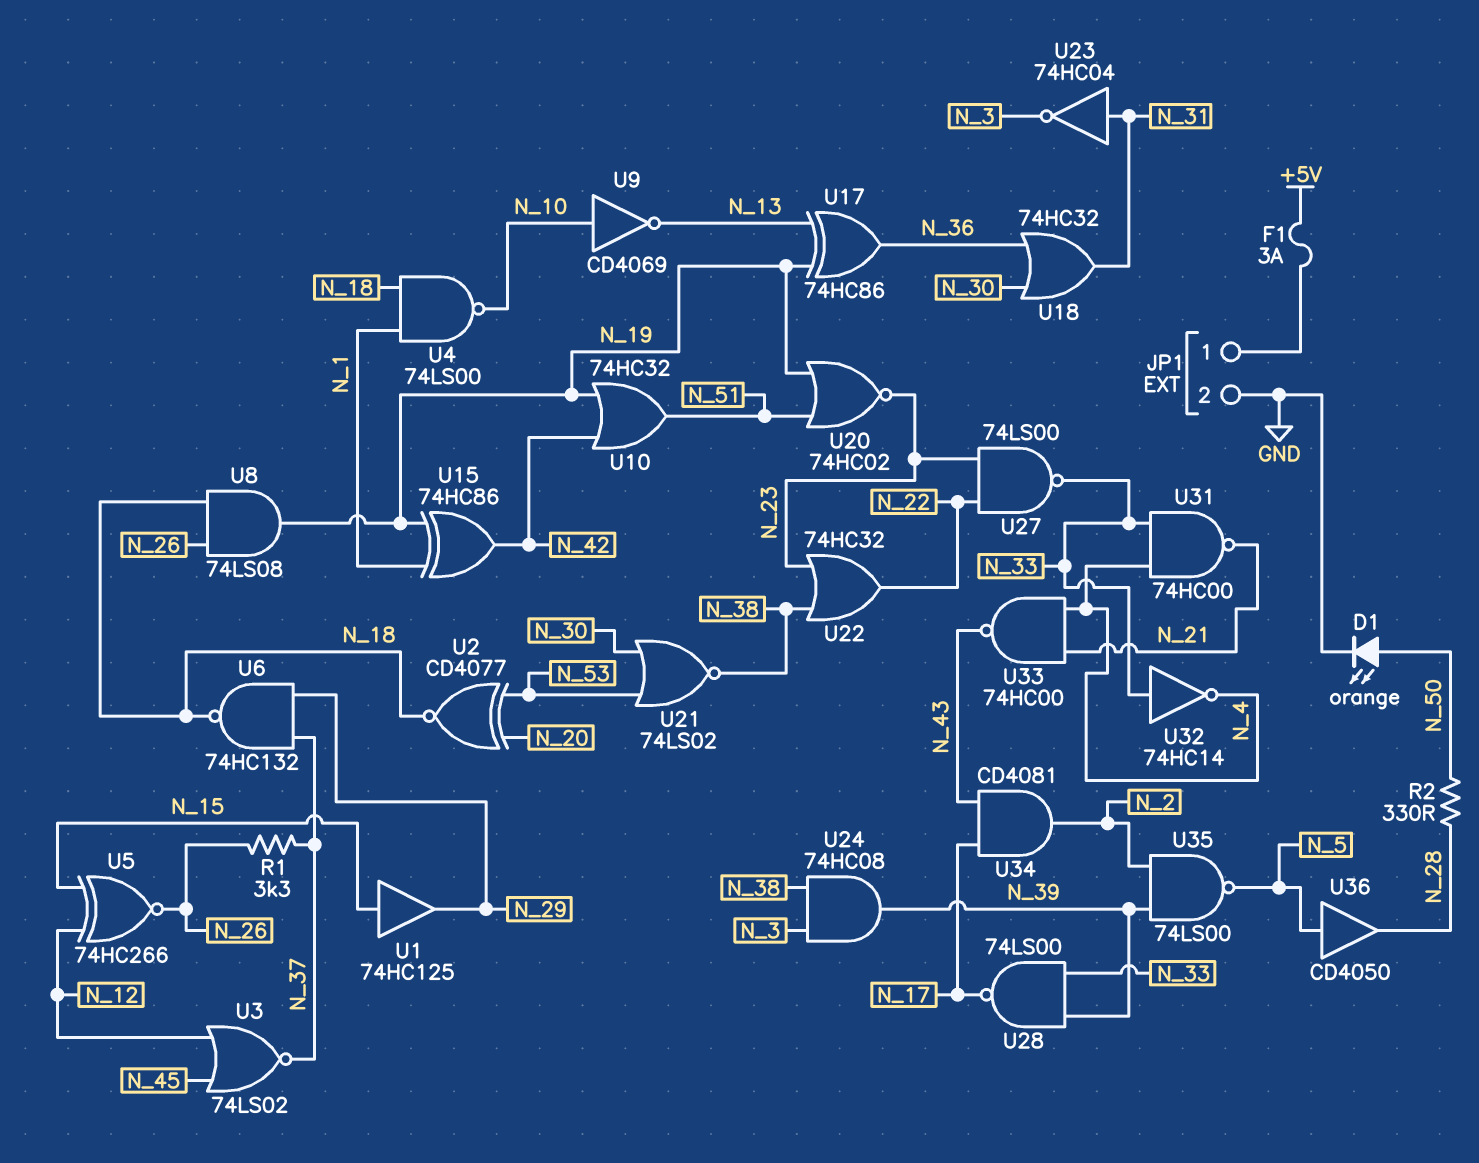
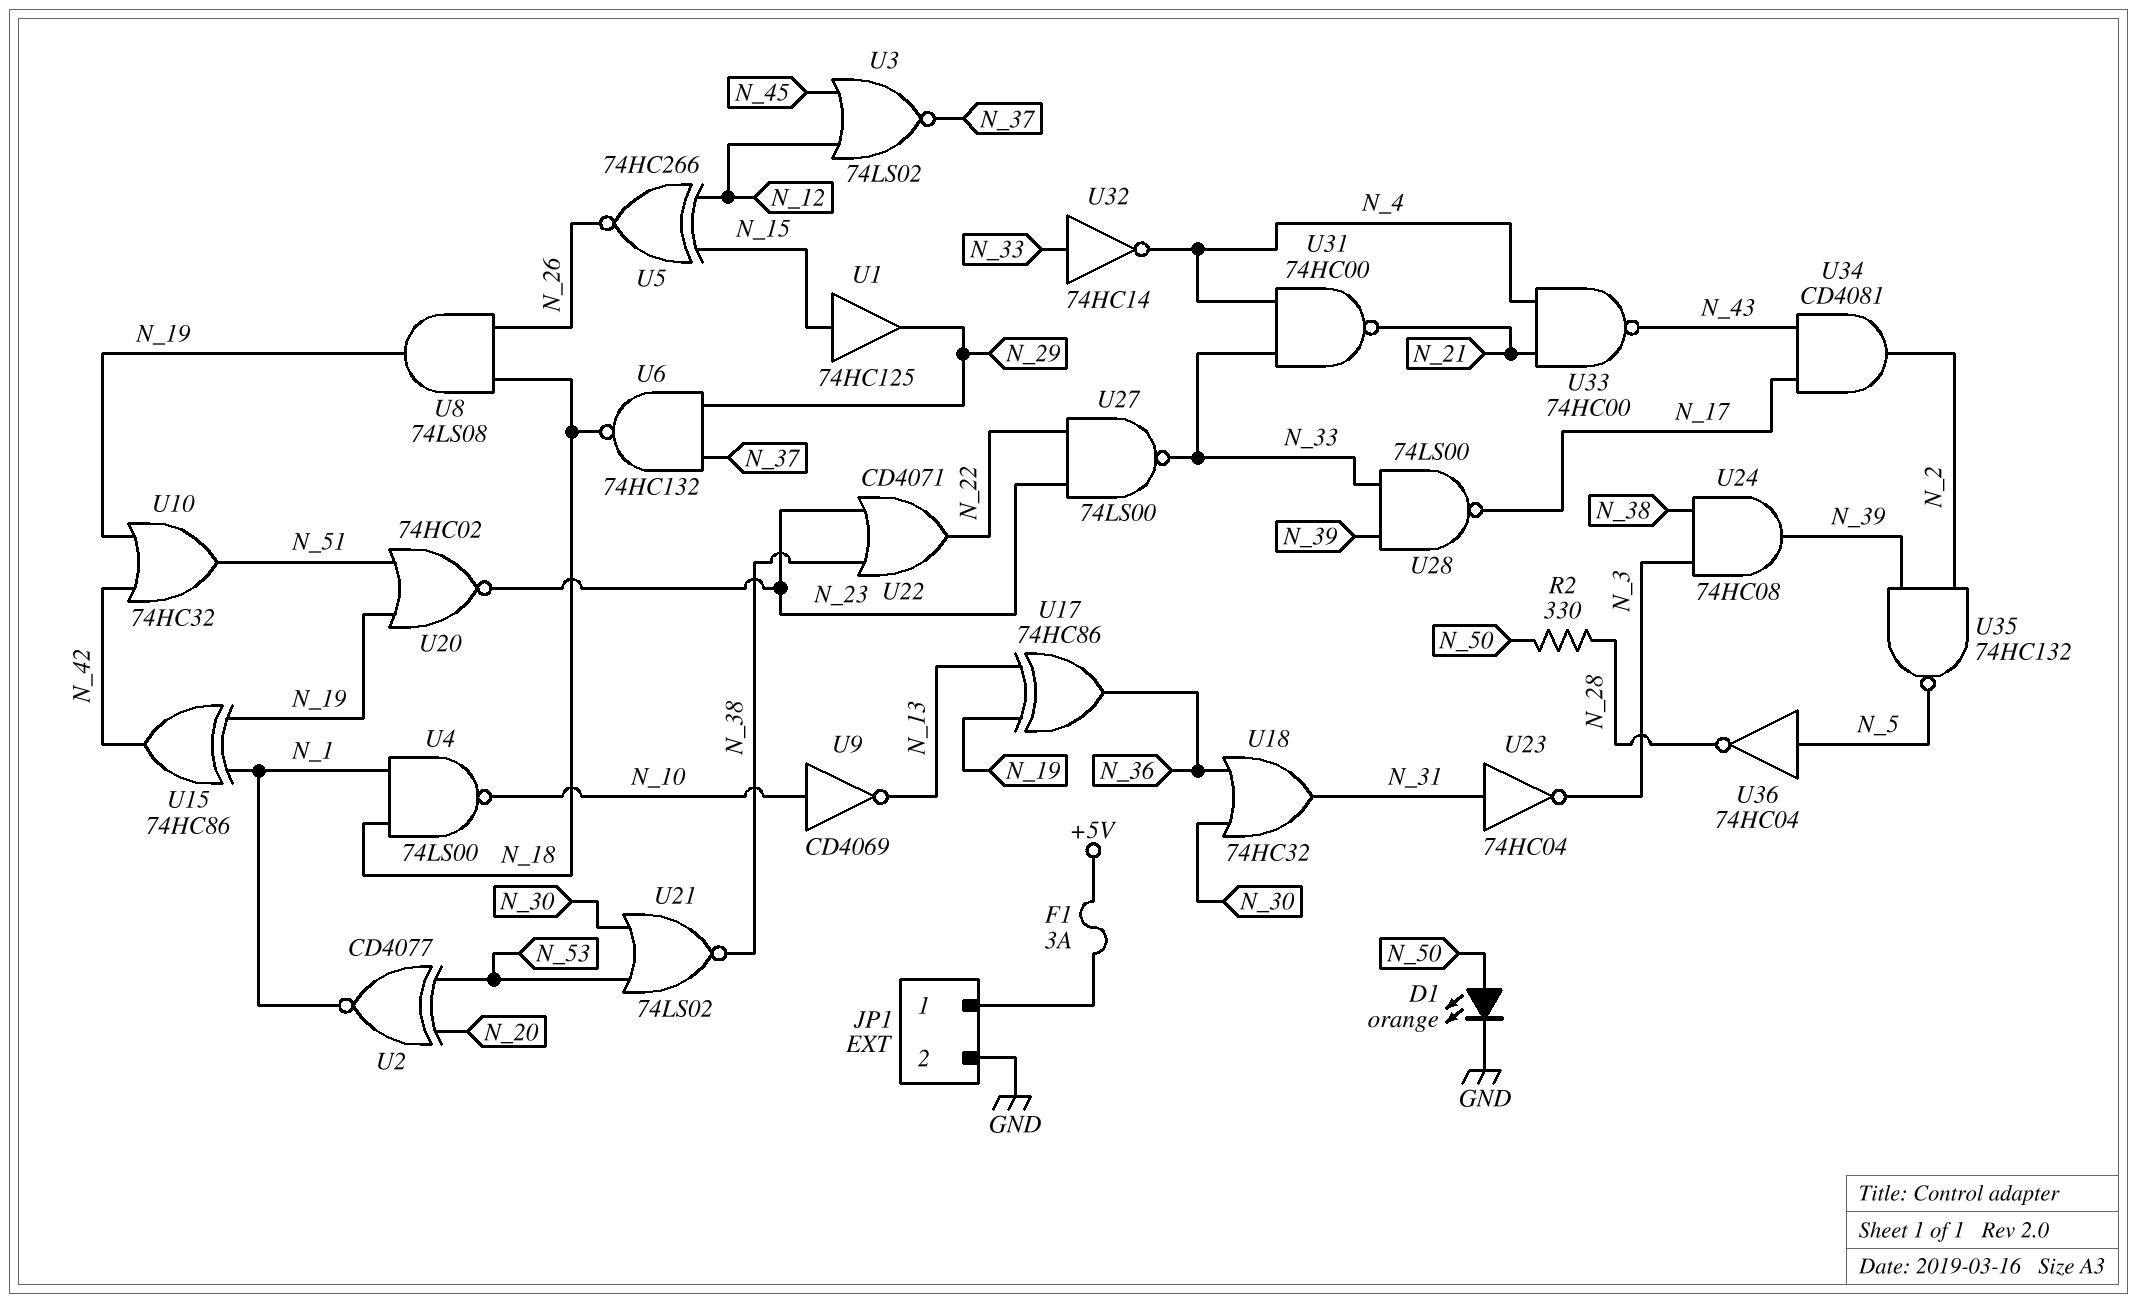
R1: 3.3k (N_26, N_37) -> none
U2: XNOR CD4077 (in N_20, in N_53, out N_18) -> XNOR CD4077 (in N_20, in N_53, out N_1)
U22: OR 74HC32 (in N_23, in N_38, out N_22) -> OR CD4071 (in N_23, in N_38, out N_22)
U35: NAND 74LS00 (in N_2, in N_39, out N_5) -> NAND 74HC132 (in N_2, in N_39, out N_5)
U36: buffer CD4050 (in N_5, out N_28) -> NOT 74HC04 (in N_5, out N_28)

